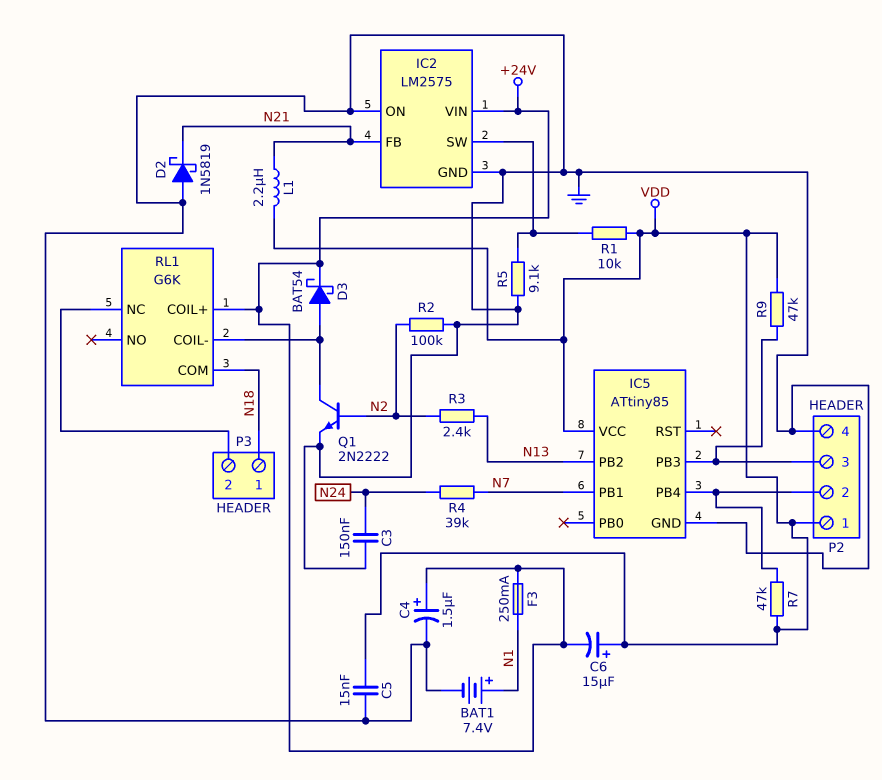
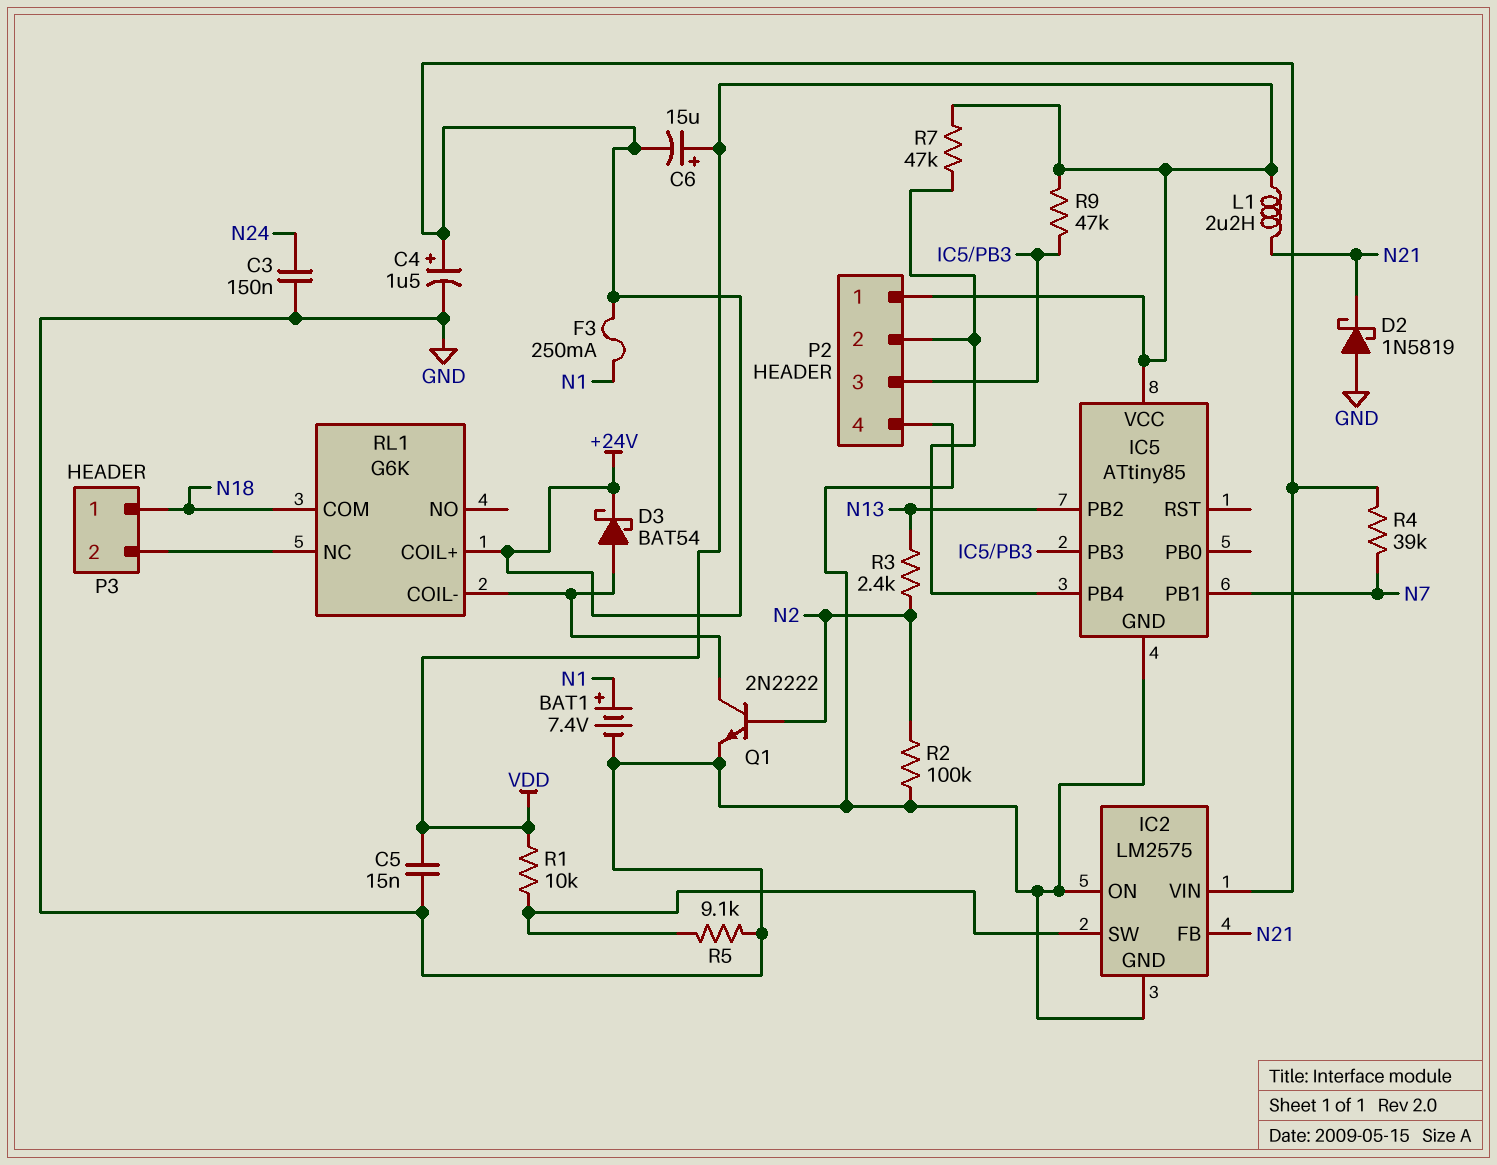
R4: 39k (N7, N24) -> 39k (+24V, N7)

